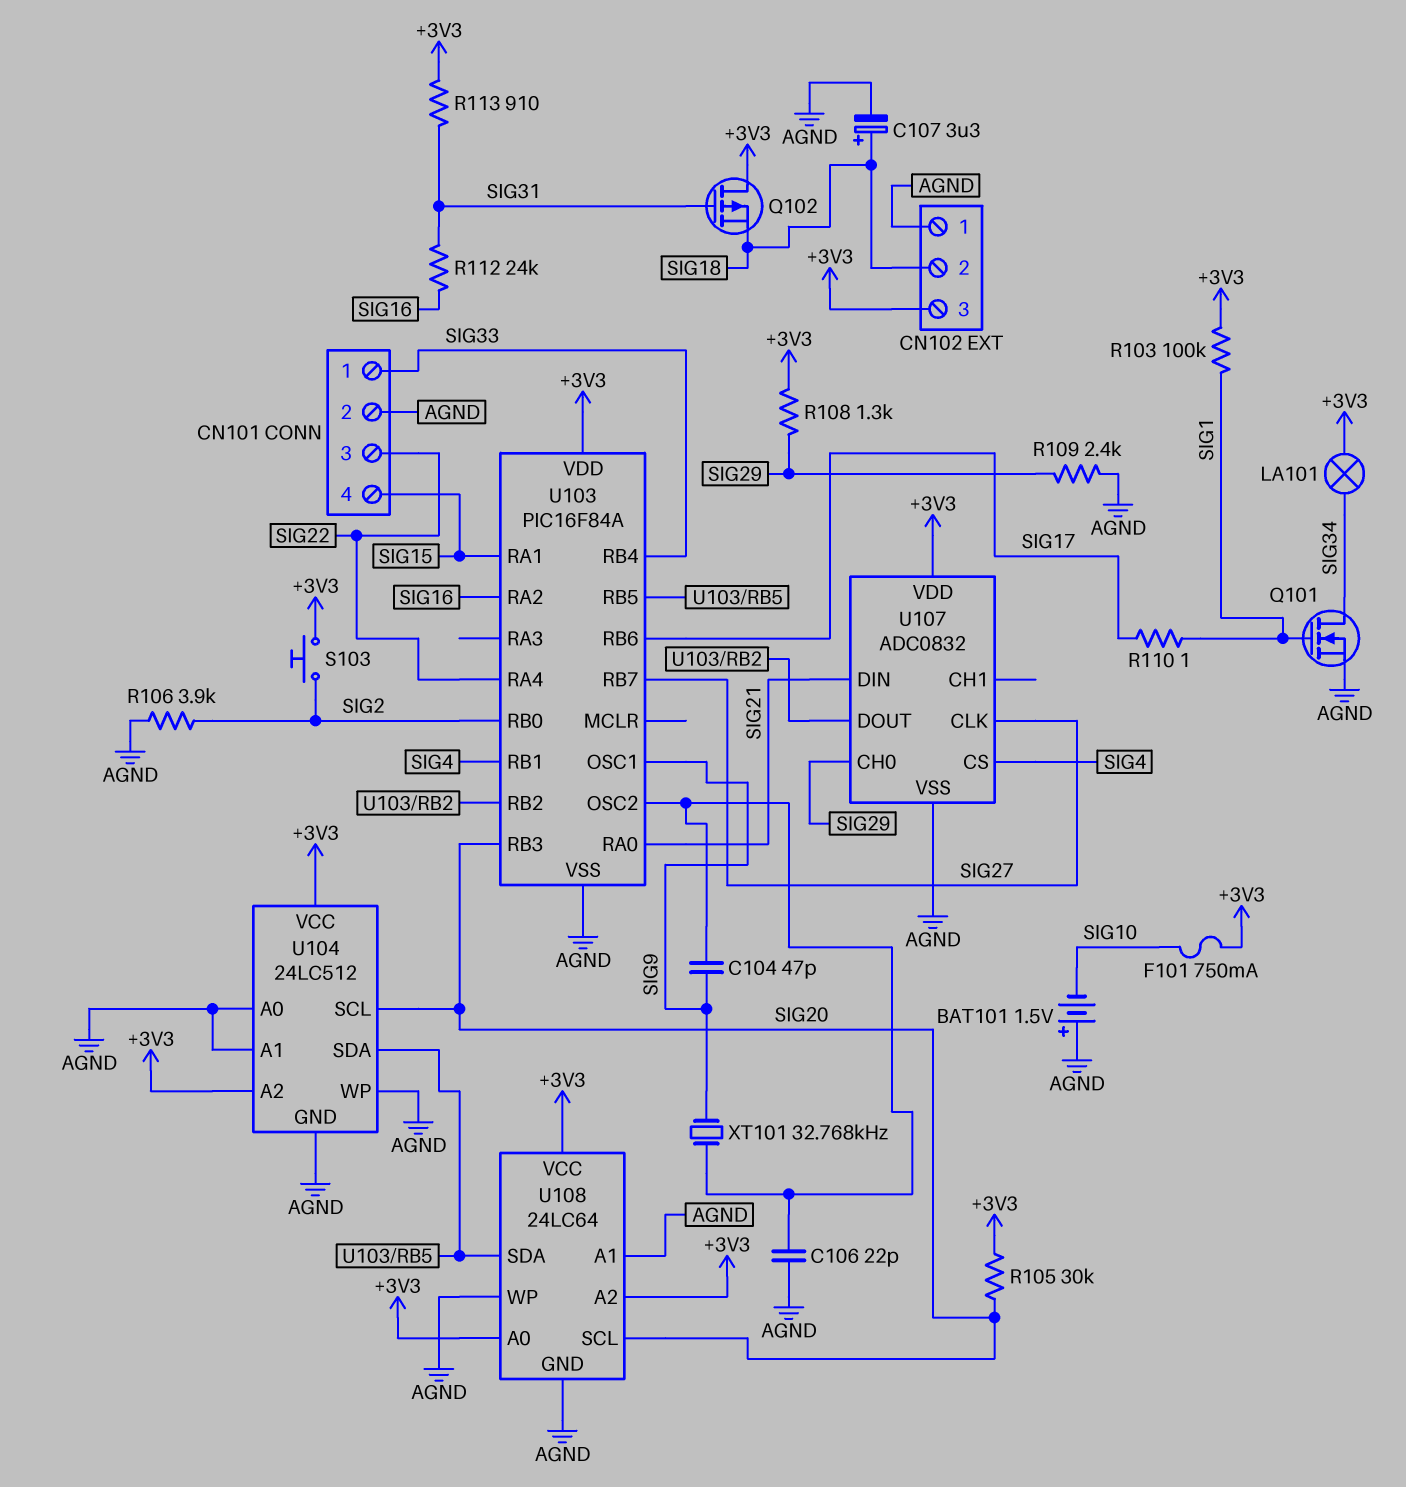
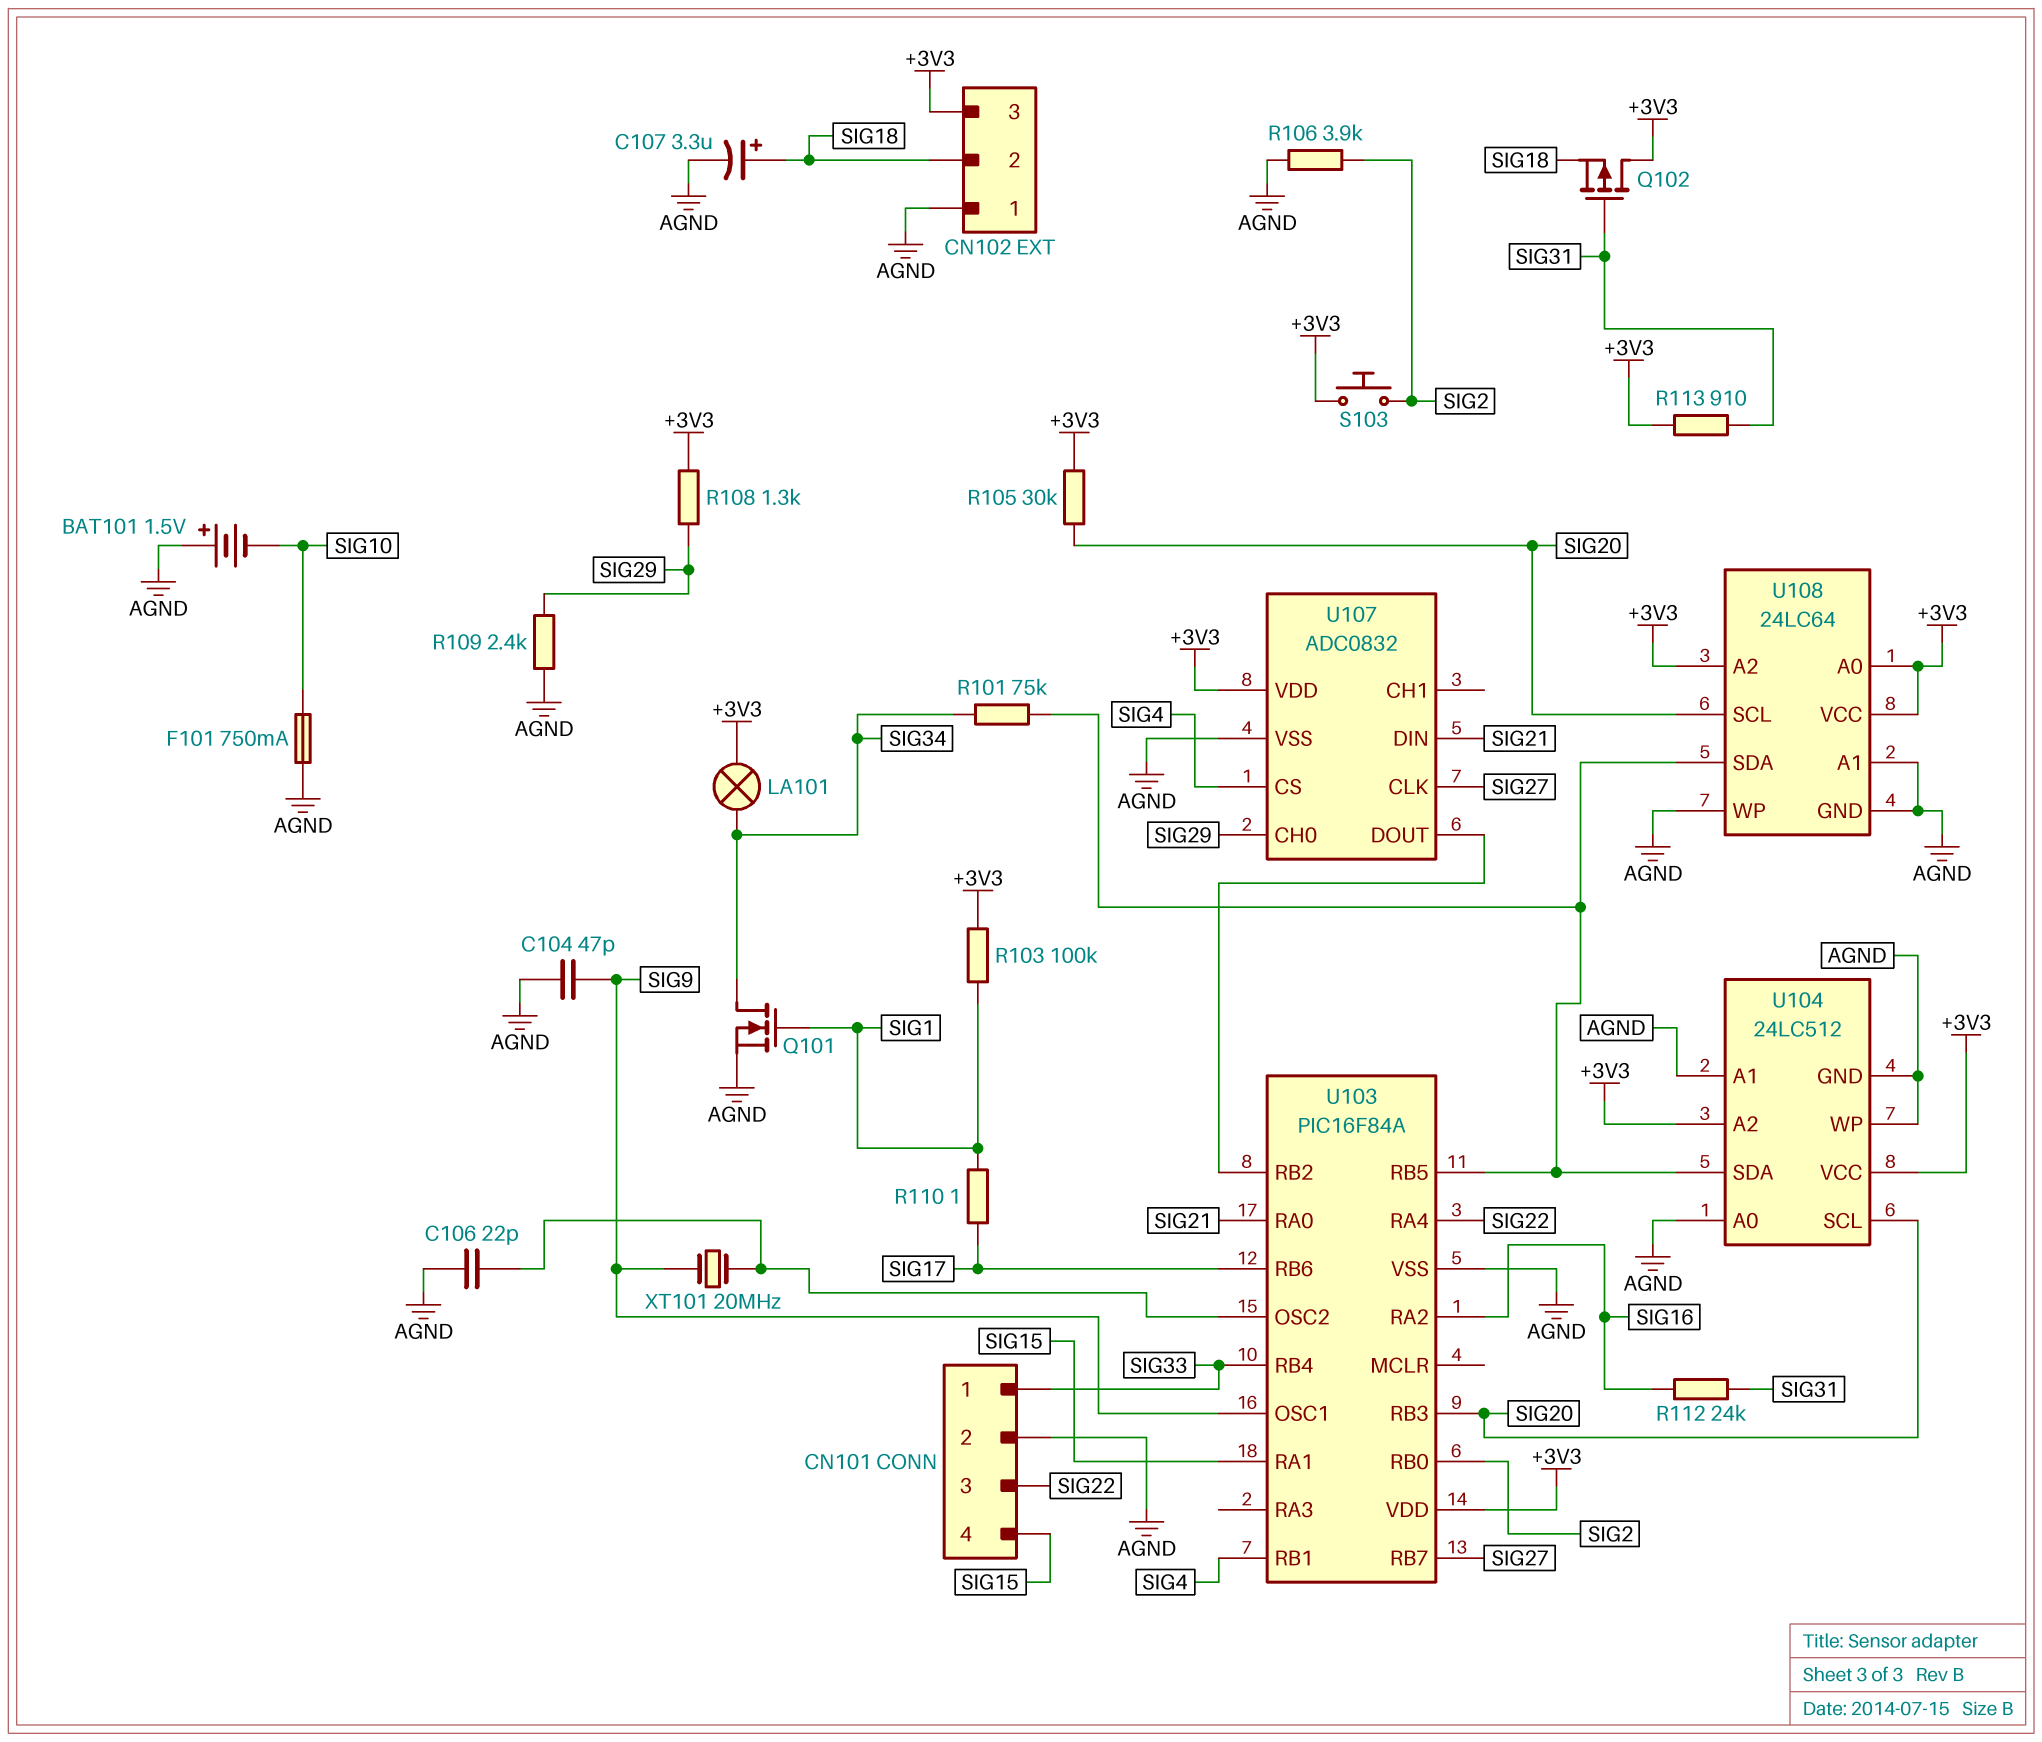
C104: 47pF (SIG9, U103/OSC2) -> 47pF (AGND, SIG9)
F101: 750mA (+3V3, SIG10) -> 750mA (AGND, SIG10)
R101: none -> 75k (SIG34, U103/RB5)
XT101: 32.768kHz (SIG9, U103/OSC2) -> 20MHz (SIG9, U103/OSC2)

